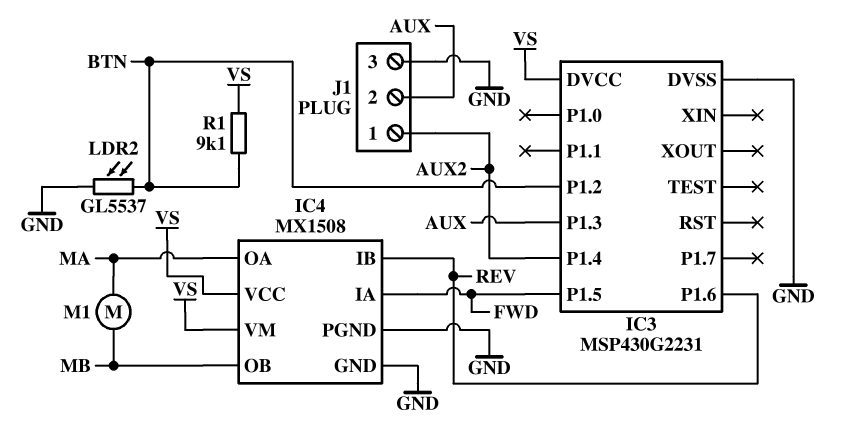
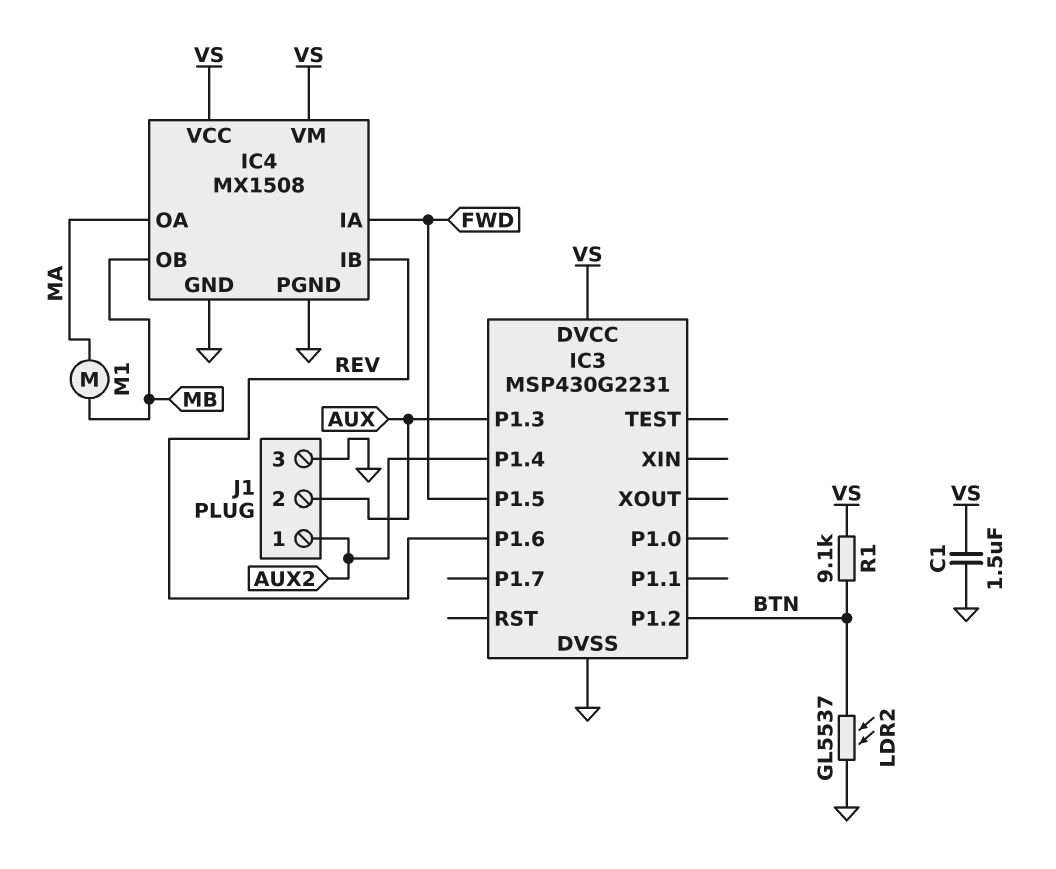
C1: none -> 1.5uF (GND, VS)

